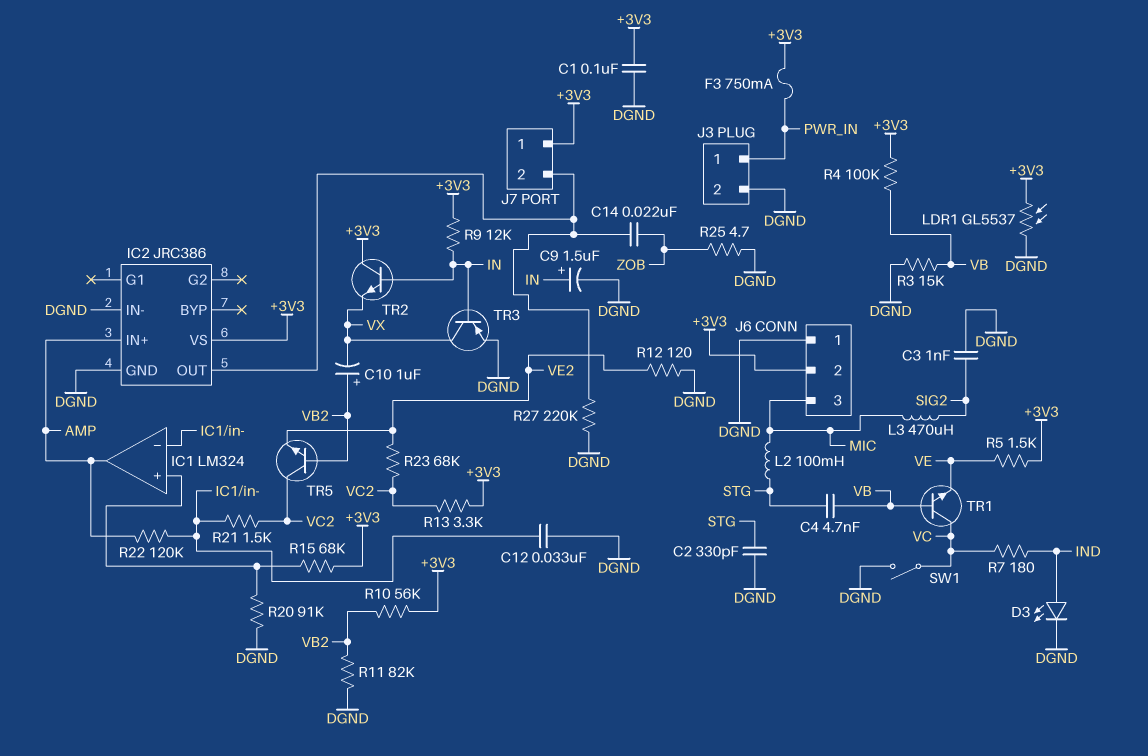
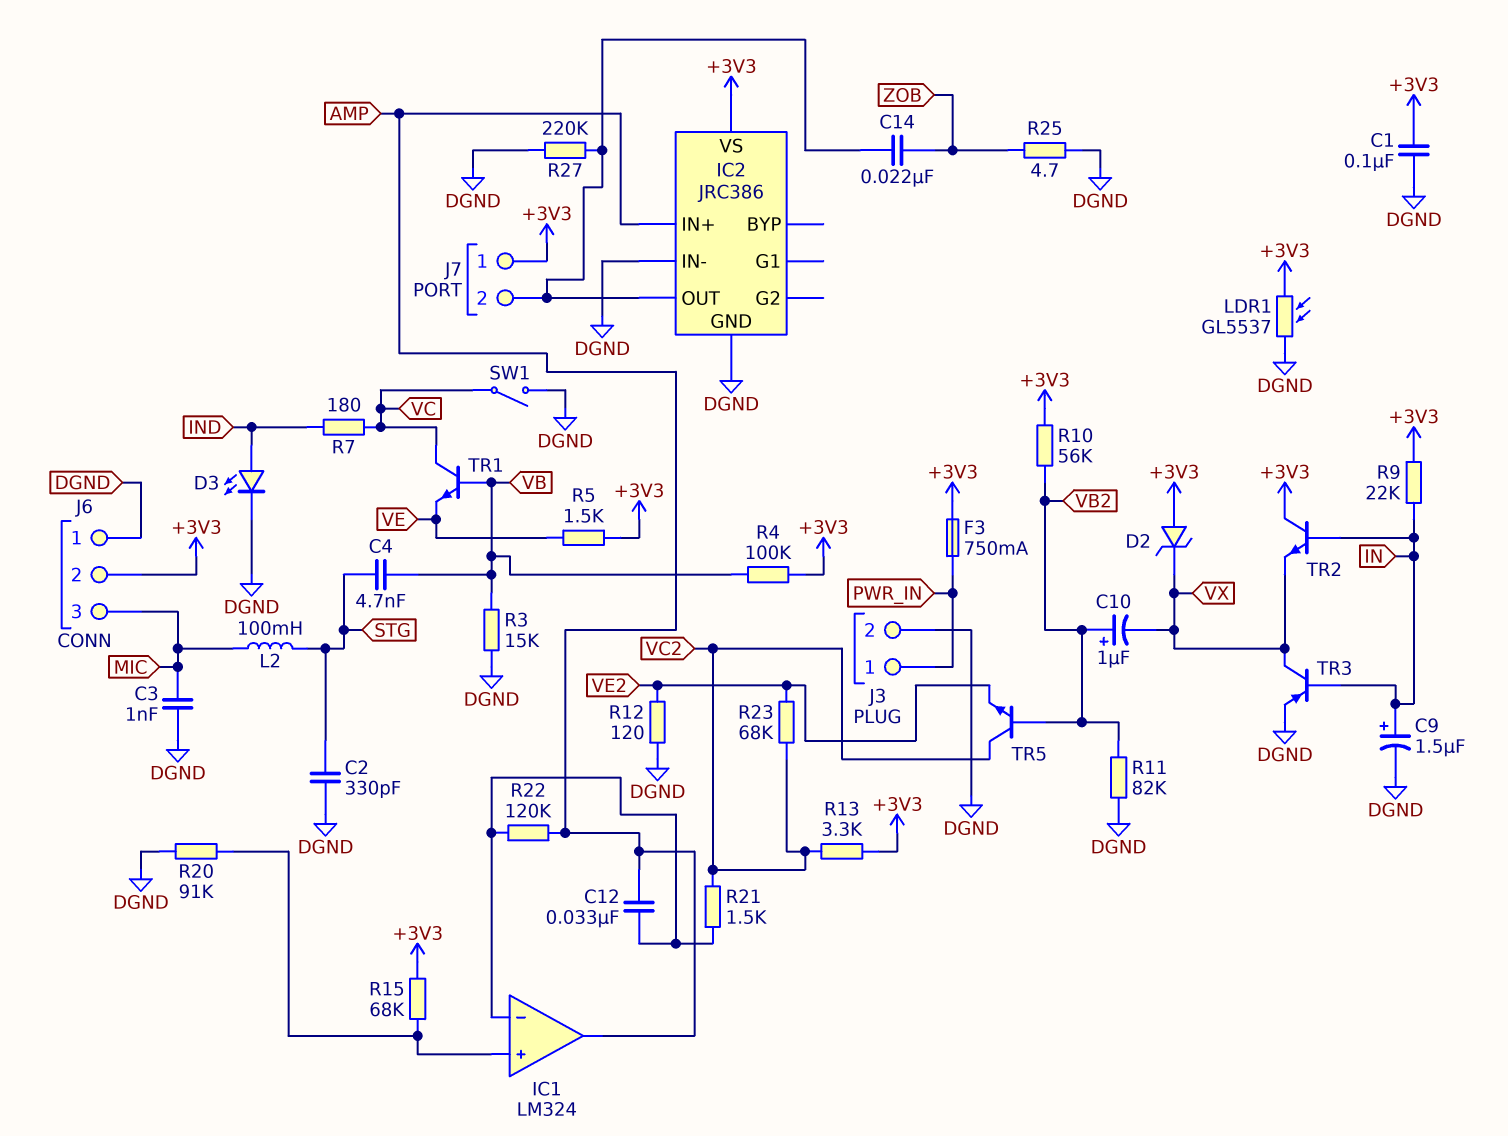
C3: 1nF (DGND, SIG2) -> 1nF (DGND, MIC)
C12: 33nF (DGND, IC1/in-) -> 33nF (AMP, IC1/in-)
D2: none -> zener (A +3V3, K VX)
L3: 470uH (MIC, SIG2) -> none
R9: 12k (+3V3, IN) -> 22k (+3V3, IN)

